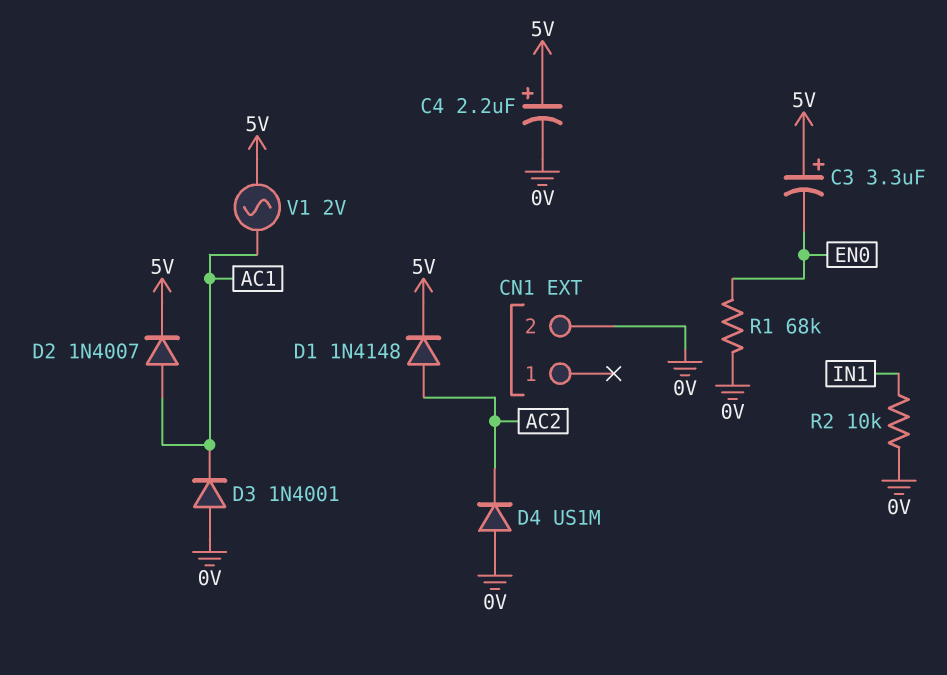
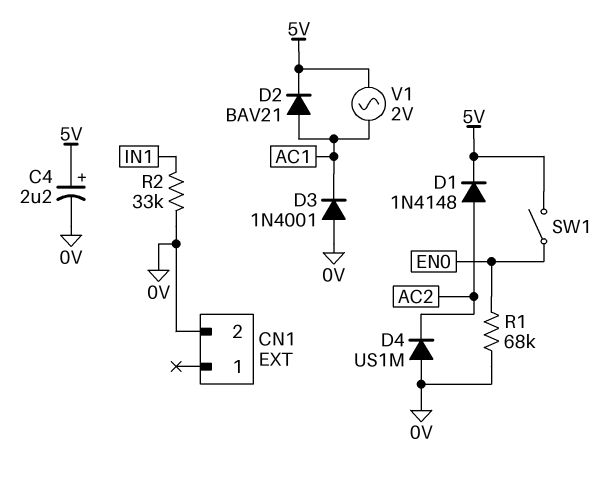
C3: 3.3uF (plus 5V, minus EN0) -> none
D2: diode 1N4007 (A AC1, K 5V) -> diode BAV21 (A AC1, K 5V)
R2: 10k (0V, IN1) -> 33k (0V, IN1)
SW1: none -> switch (5V, EN0)

